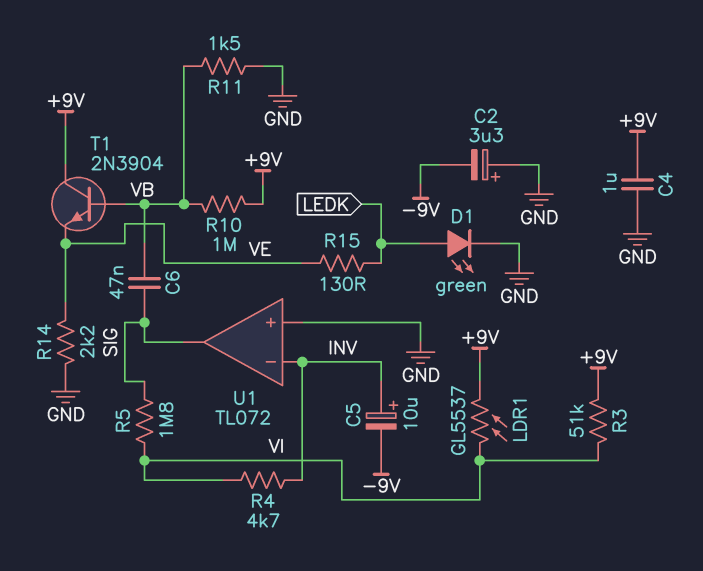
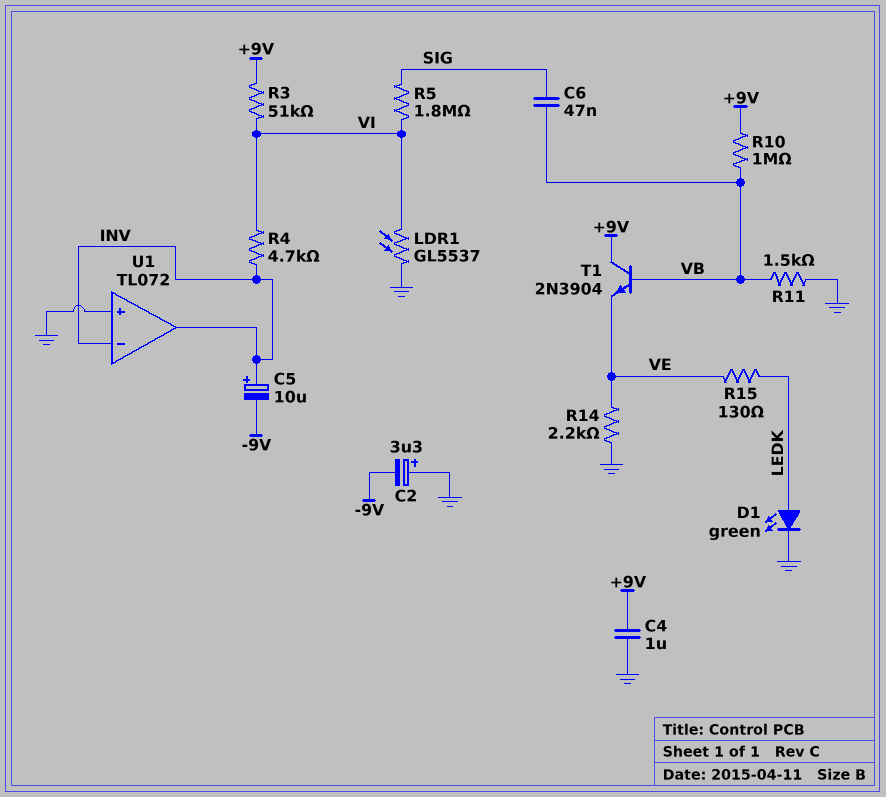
LDR1: GL5537 (+9V, VI) -> GL5537 (GND, VI)
U1 pin out: SIG -> INV

